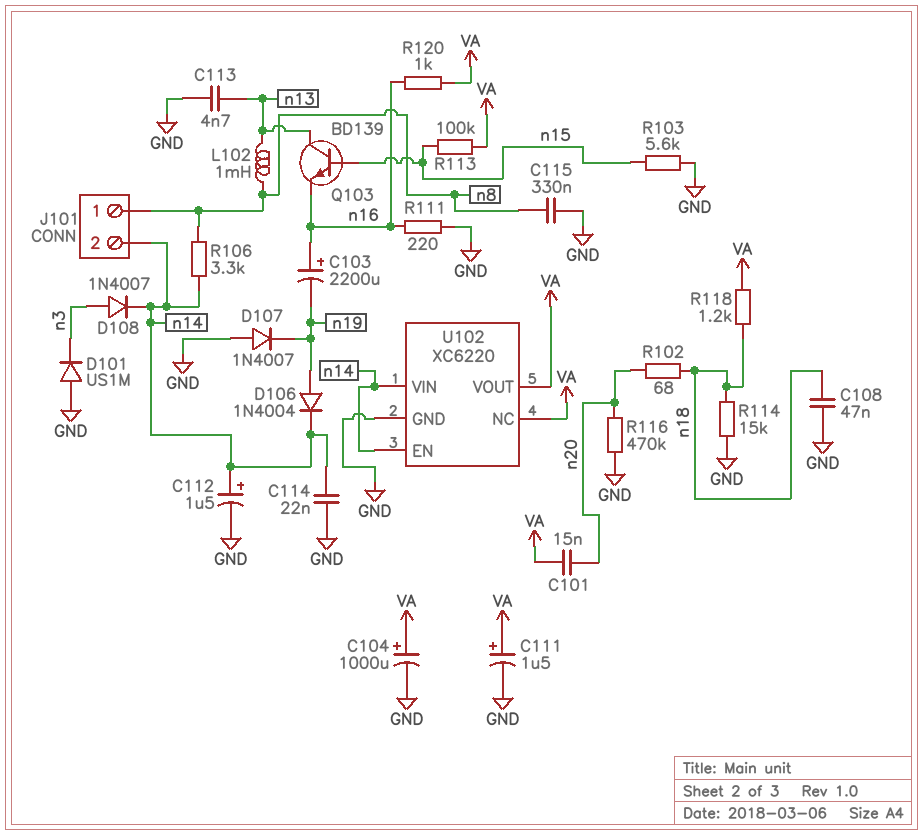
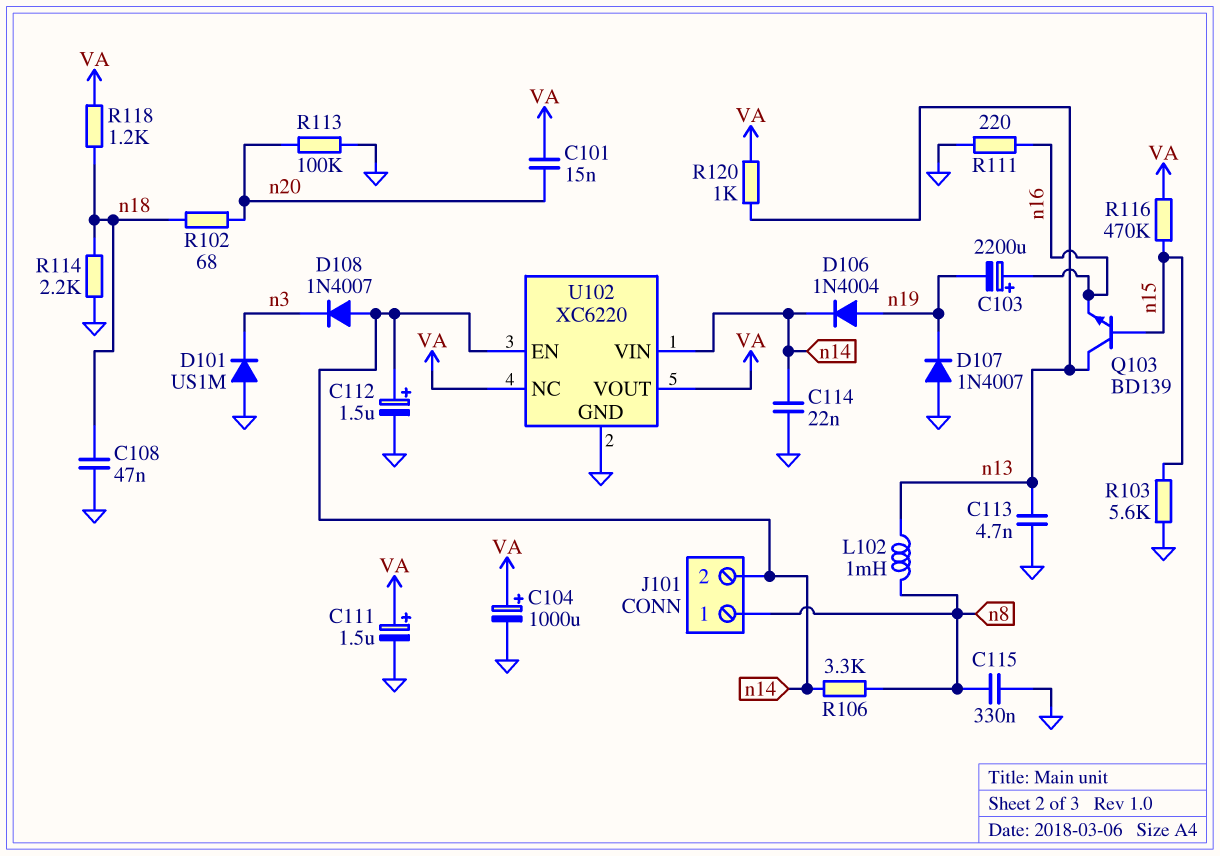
D108: diode 1N4007 (A n3, K n14) -> diode 1N4007 (A n14, K n3)
R113: 100k (VA, n15) -> 100k (GND, n20)
R114: 15k (GND, n18) -> 2.2k (GND, n18)
R116: 470k (GND, n20) -> 470k (VA, n15)
R120: 1k (VA, n16) -> 1k (VA, n13)

